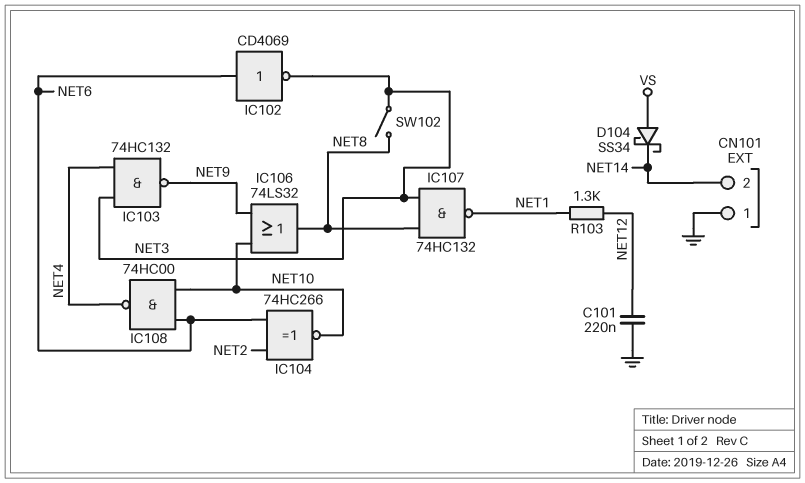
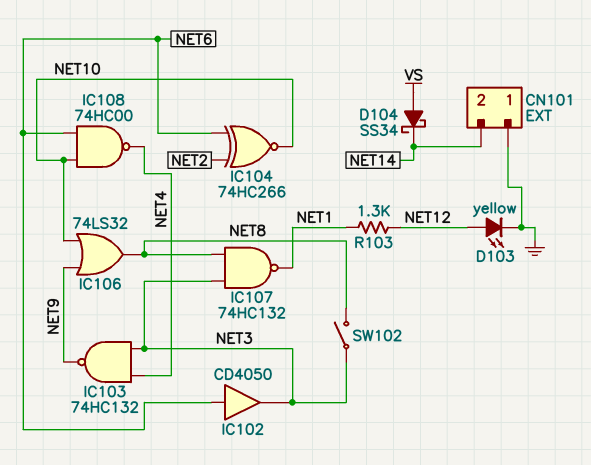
C101: 220nF (GND, NET12) -> none
D103: none -> LED yellow (A NET12, K GND)
IC102: NOT CD4069 (in NET6, out NET3) -> buffer CD4050 (in NET6, out NET3)

